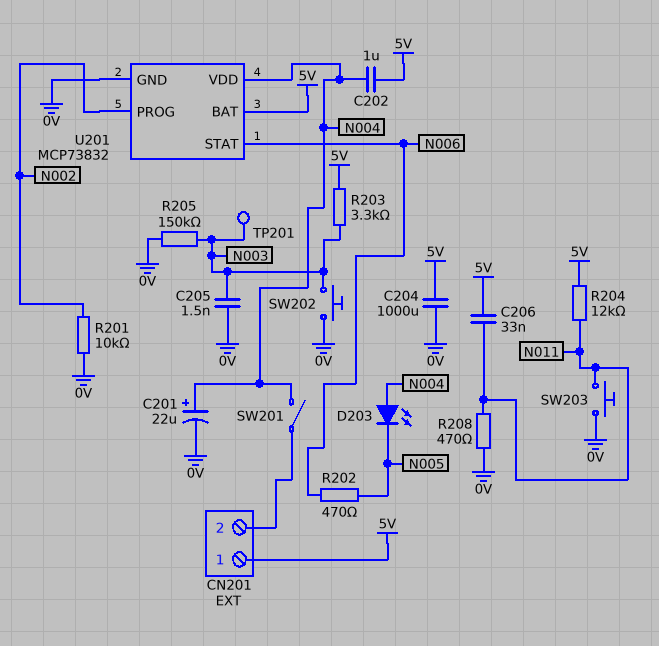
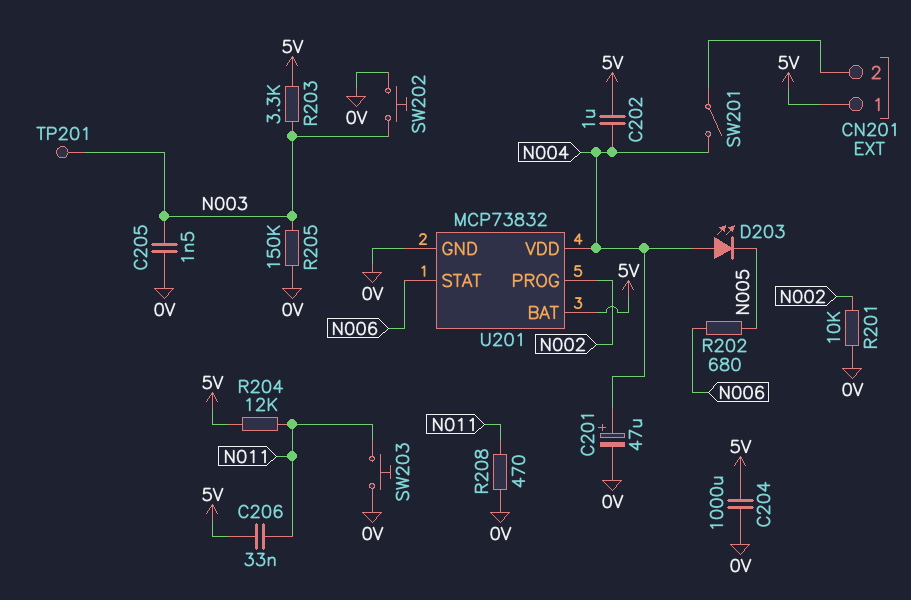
C201: 22uF (plus N004, minus 0V) -> 47uF (plus N004, minus 0V)
R202: 470 (N005, N006) -> 680 (N005, N006)

